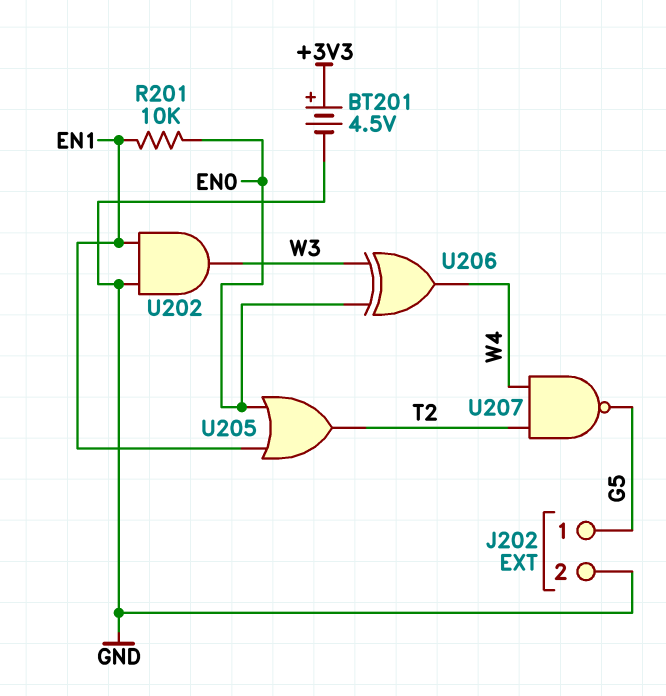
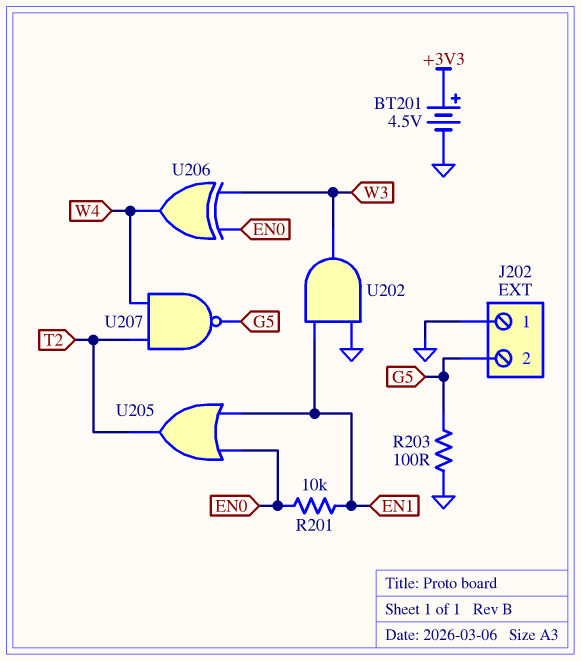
J202 pin 1: G5 -> GND
J202 pin 2: GND -> G5
R203: none -> 100 (G5, GND)

